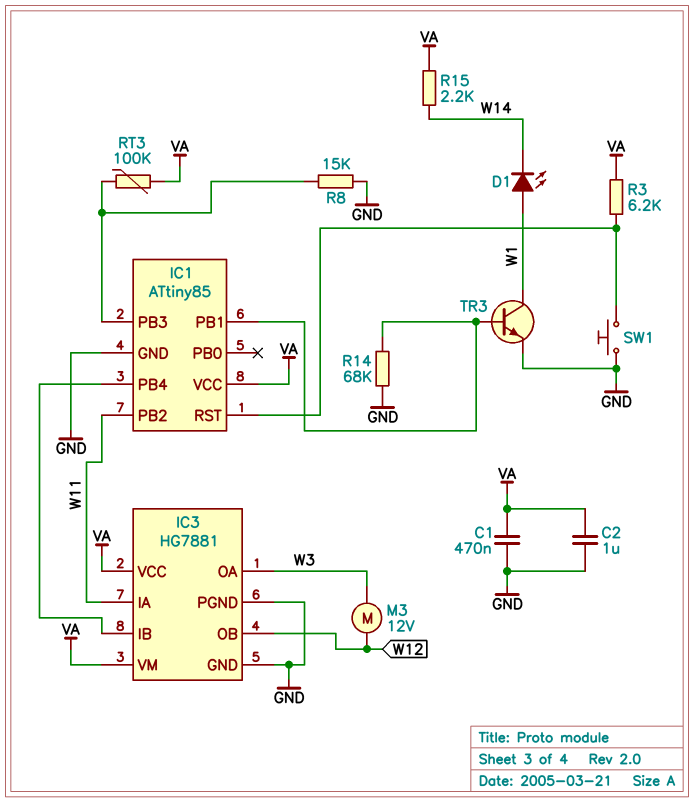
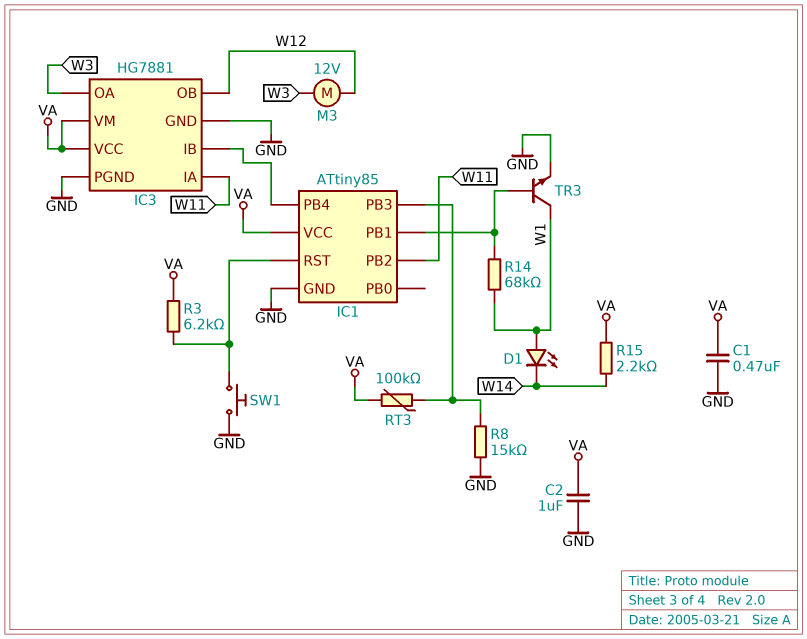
R14: 68k (GND, IC1/PB1) -> 68k (IC1/PB1, W1)

